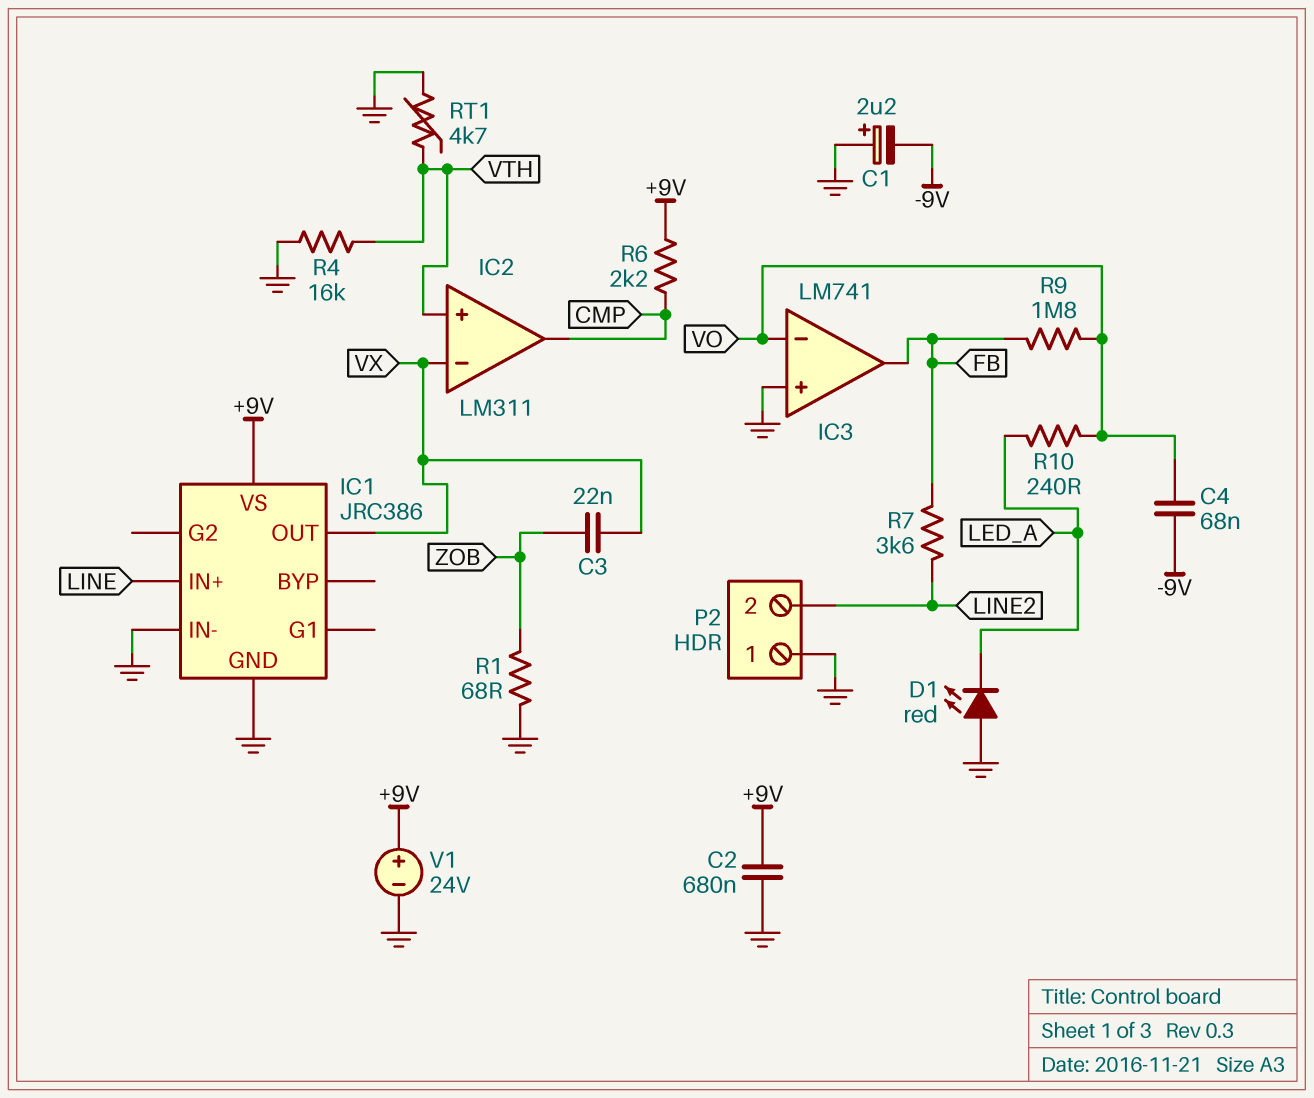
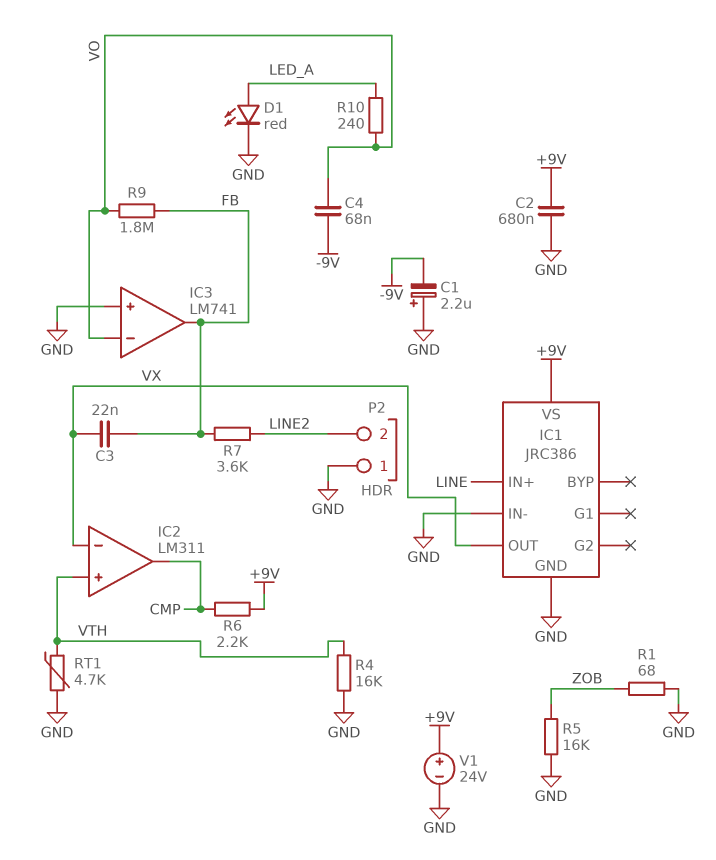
C3: 22nF (VX, ZOB) -> 22nF (FB, VX)
D1: LED red (A GND, K LED_A) -> LED red (A LED_A, K GND)
R5: none -> 16k (GND, ZOB)

